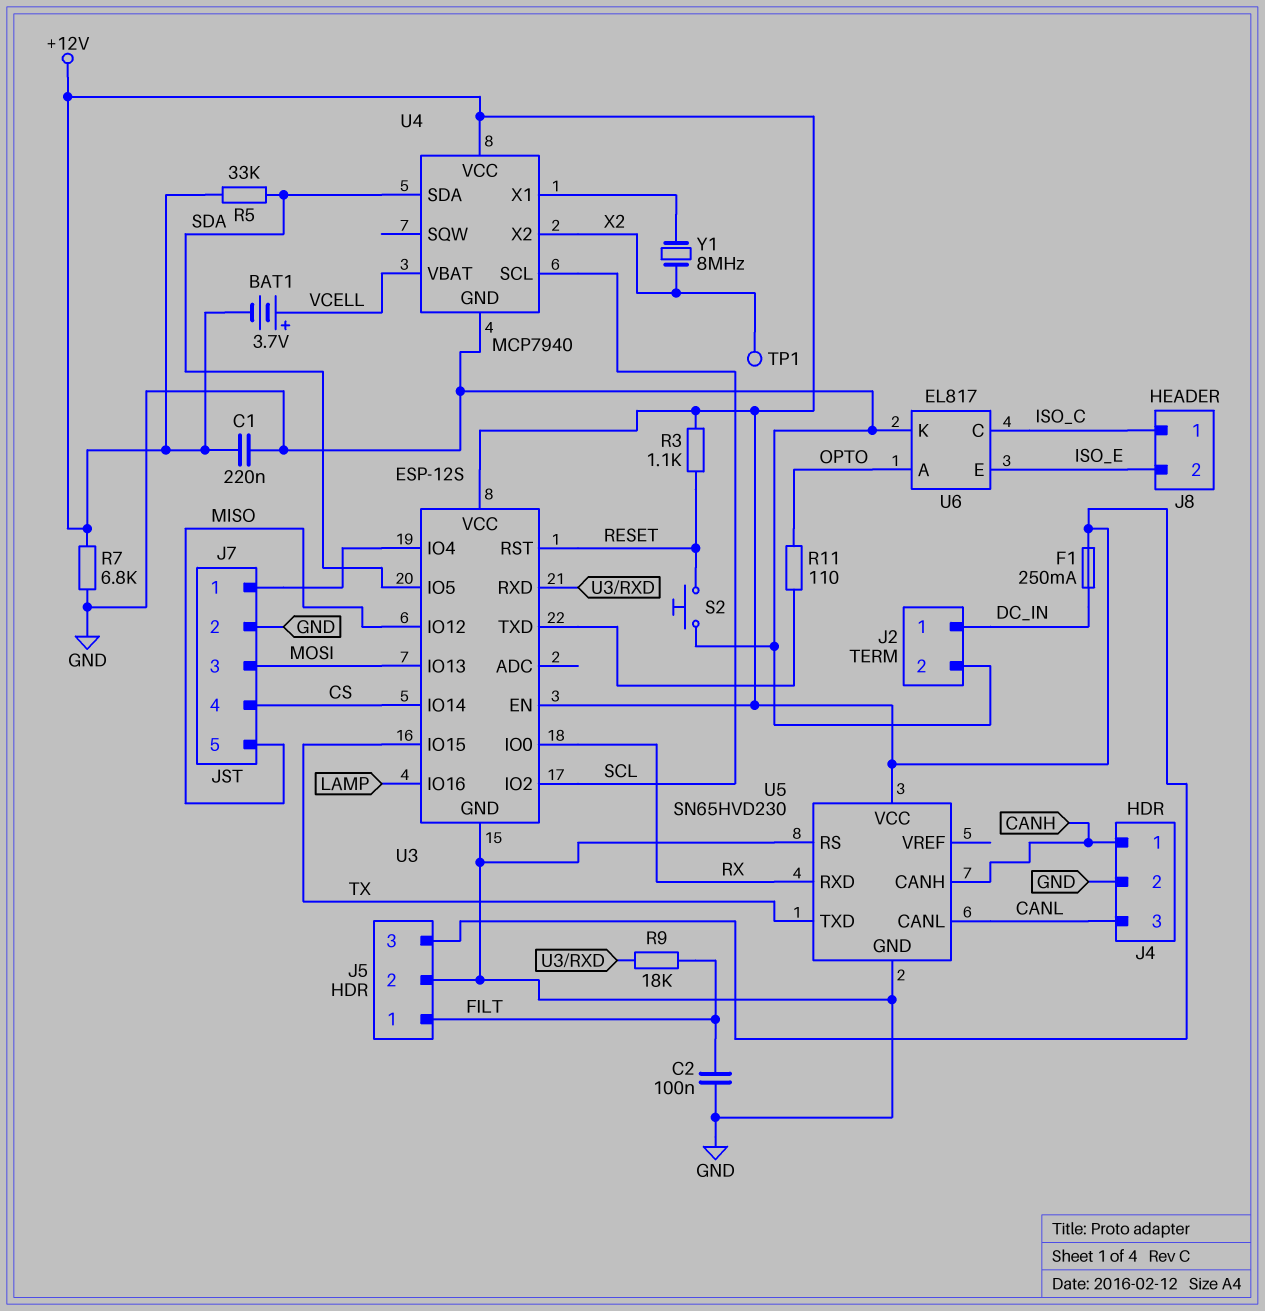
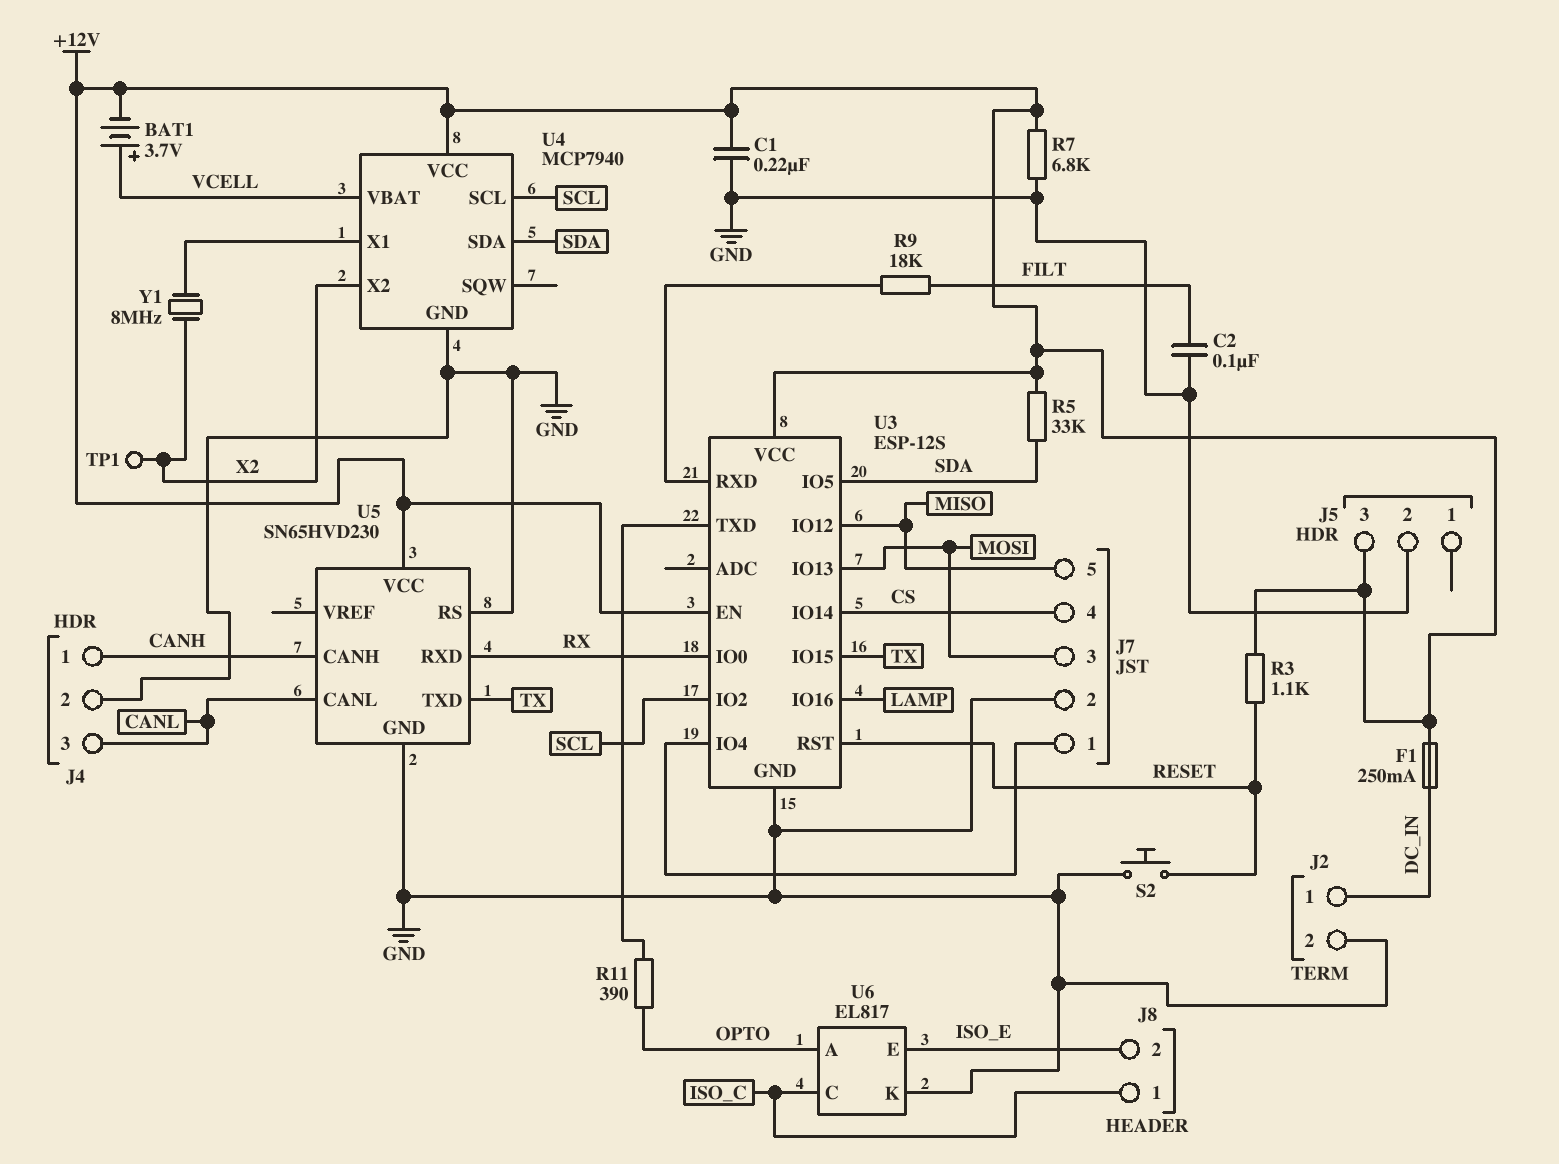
J5 pin 1: FILT -> none
R11: 110 (OPTO, U3/TXD) -> 390 (OPTO, U3/TXD)

